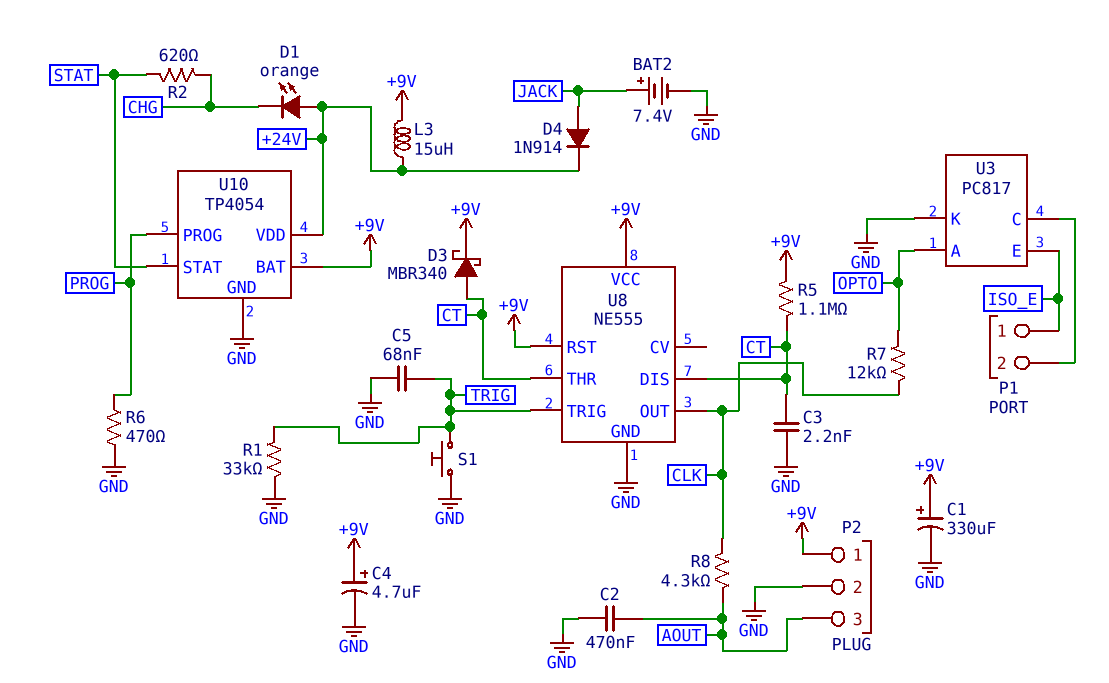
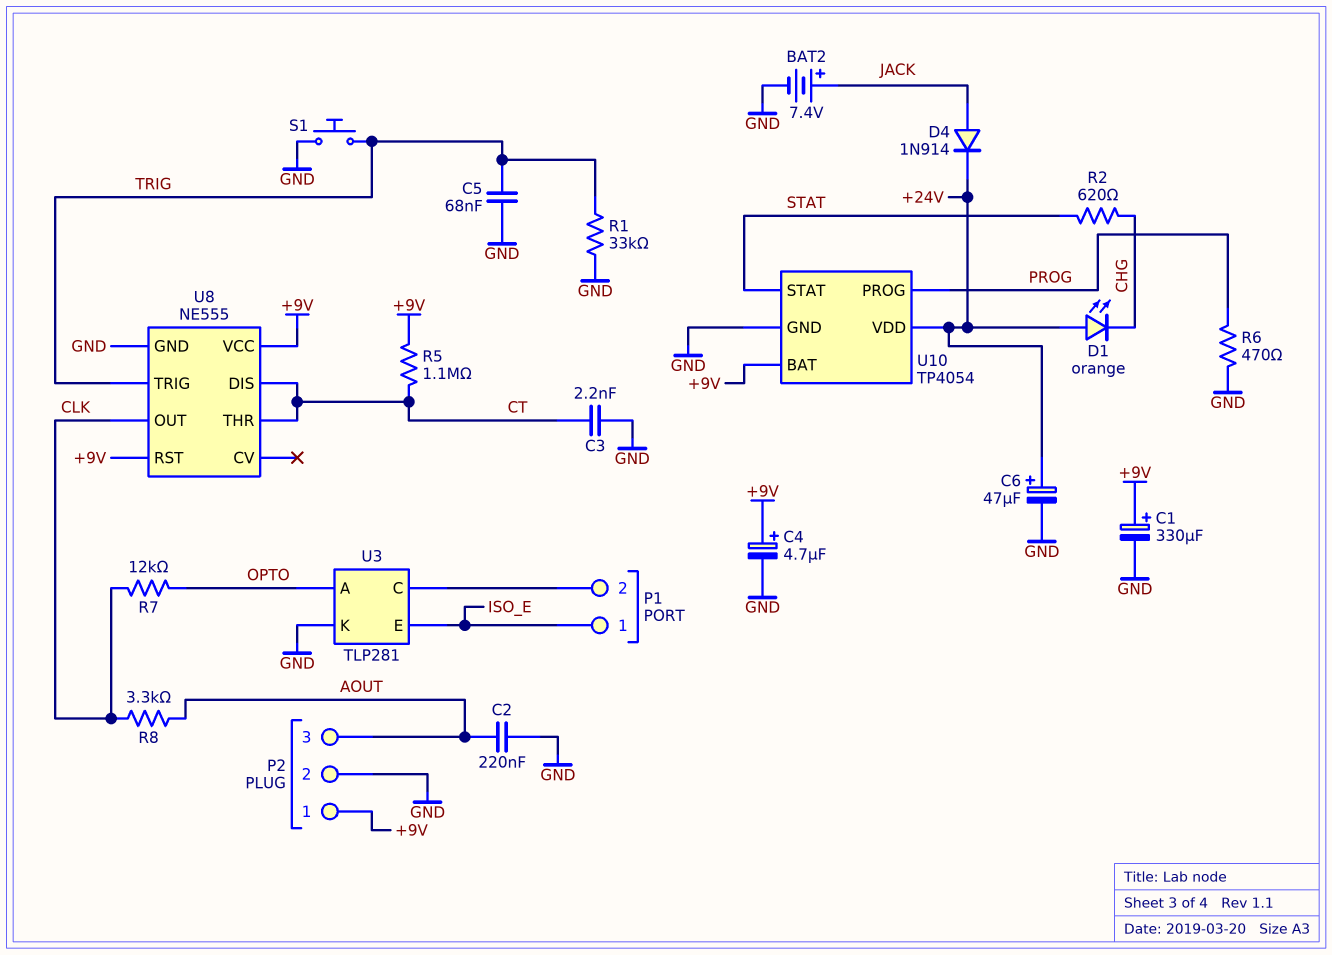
C2: 470nF (AOUT, GND) -> 220nF (AOUT, GND)
C6: none -> 47uF (plus +24V, minus GND)
D3: schottky MBR340 (A CT, K +9V) -> none
L3: 15uH (+9V, +24V) -> none
R8: 4.3k (AOUT, CLK) -> 3.3k (AOUT, CLK)
U3: PC817 -> TLP281

